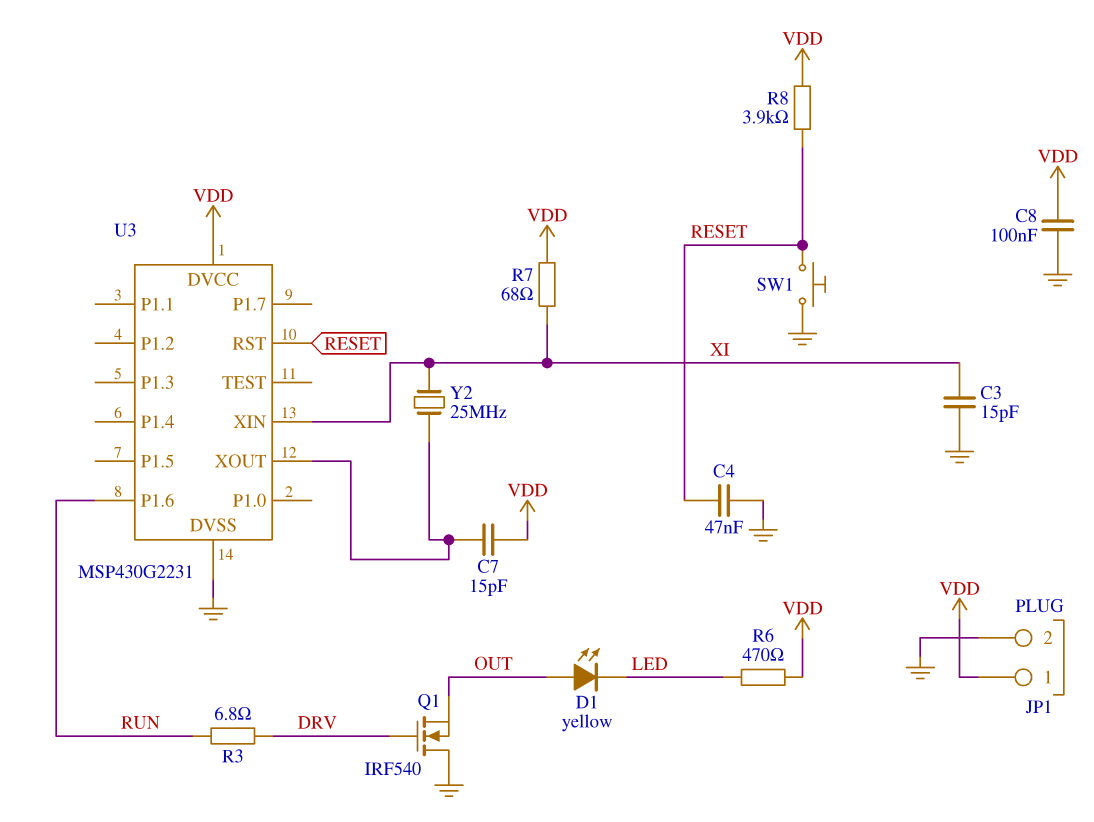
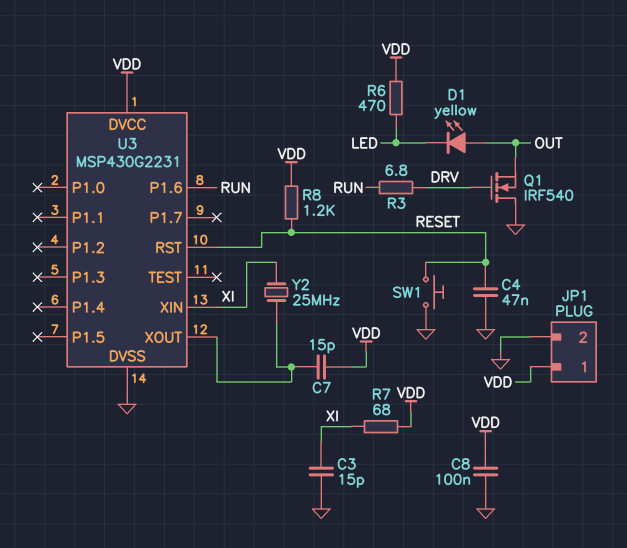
R8: 3.9k (RESET, VDD) -> 1.2k (RESET, VDD)

